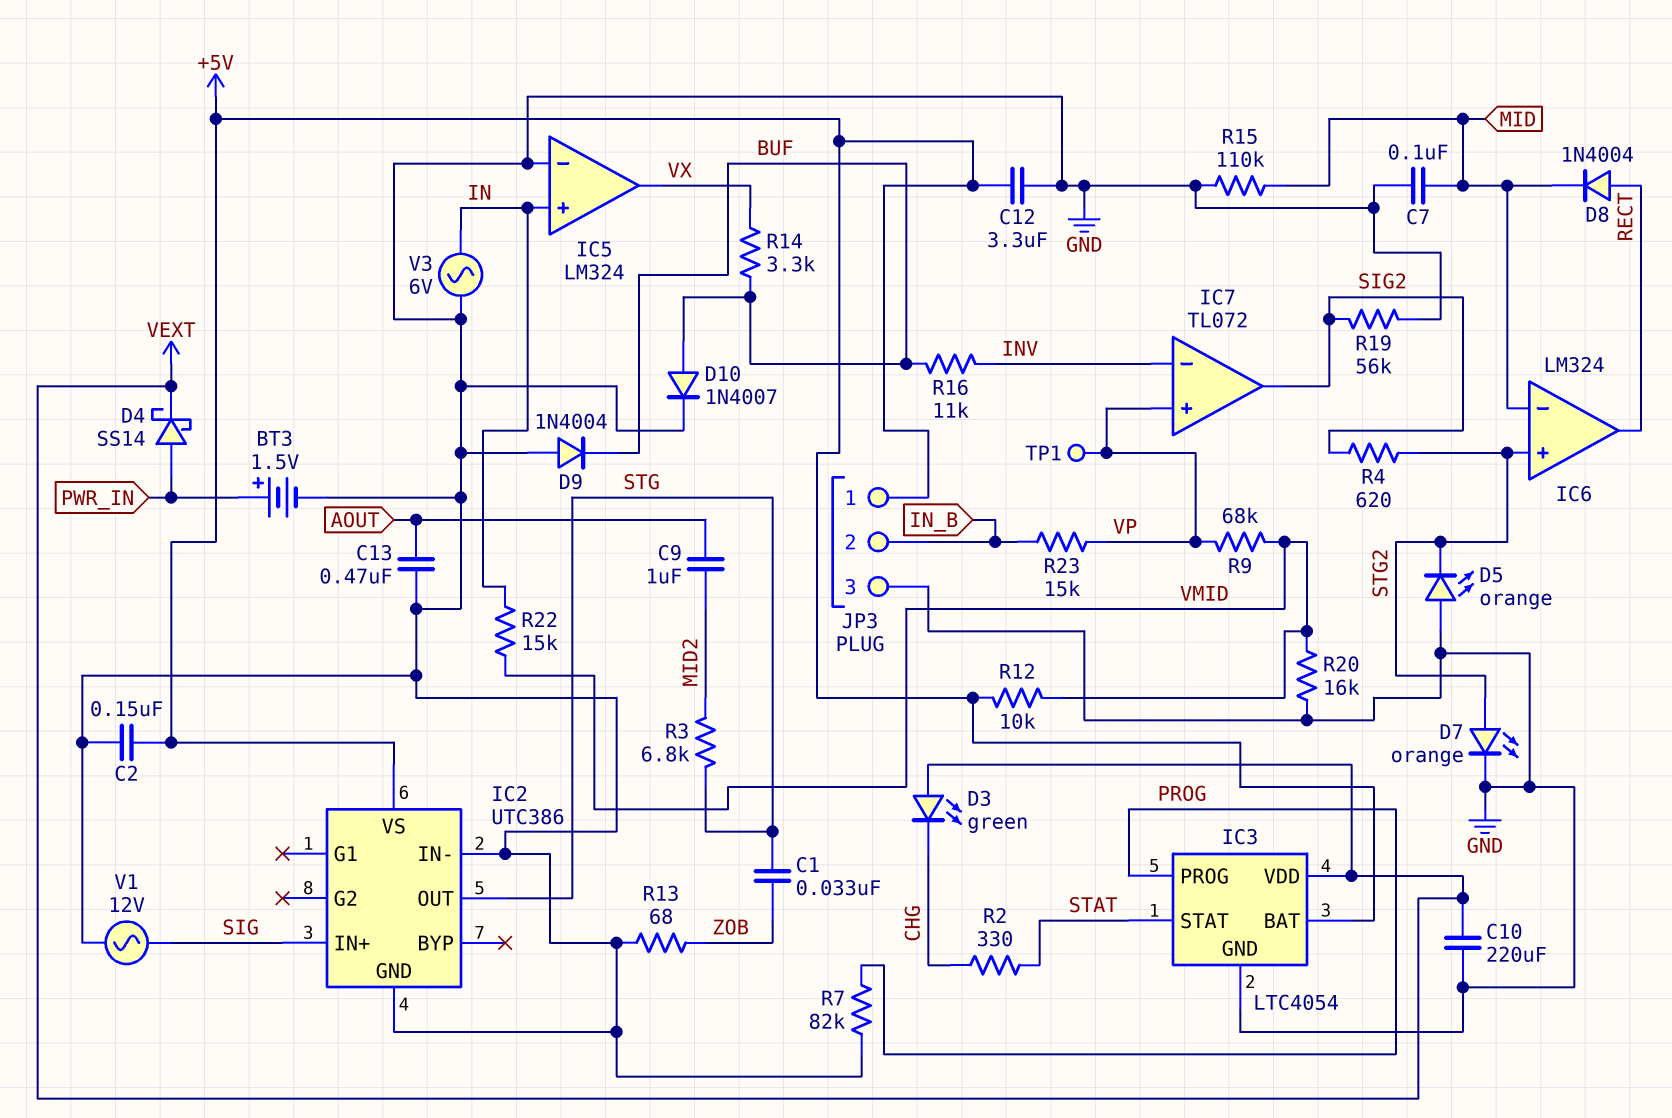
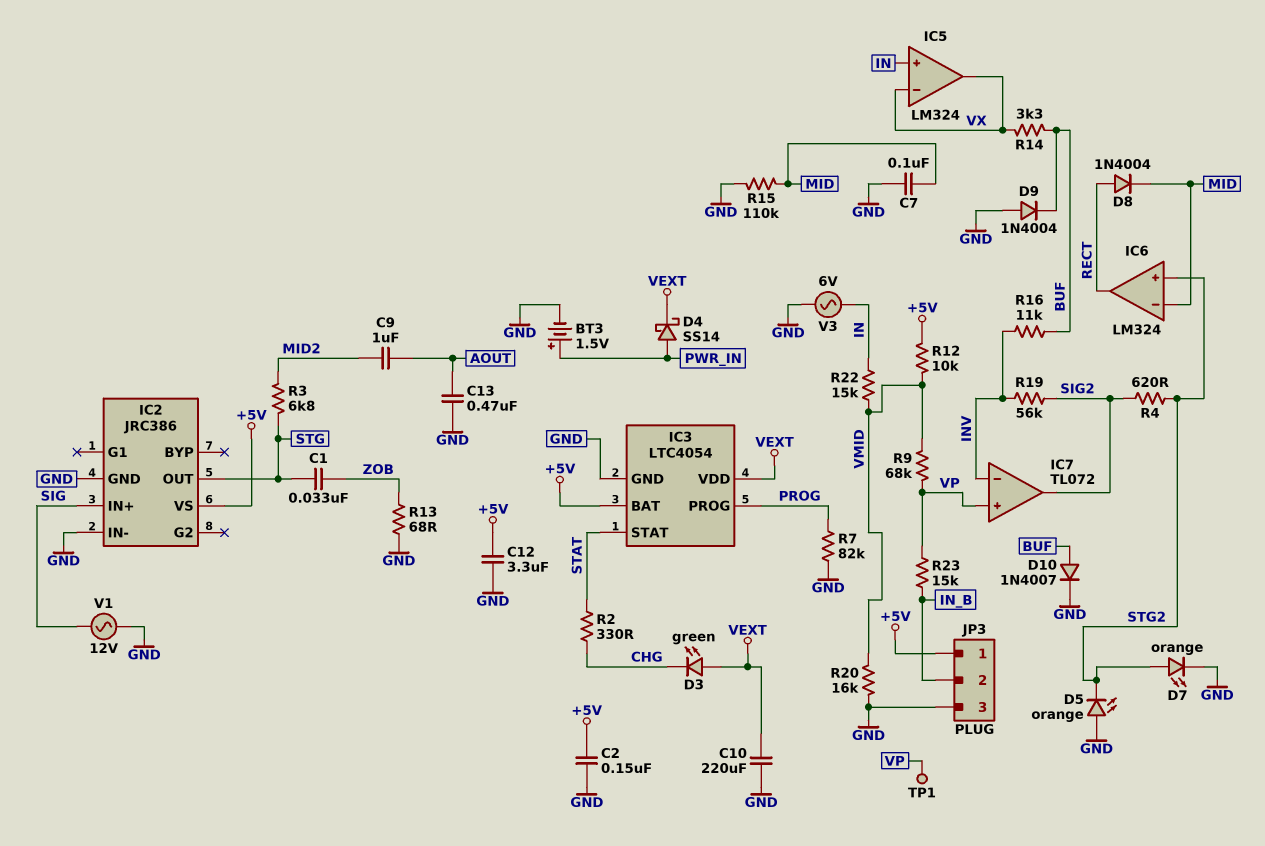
IC2: UTC386 -> JRC386
IC5 pin in-: GND -> VX
R19: 56k (GND, SIG2) -> 56k (INV, SIG2)

